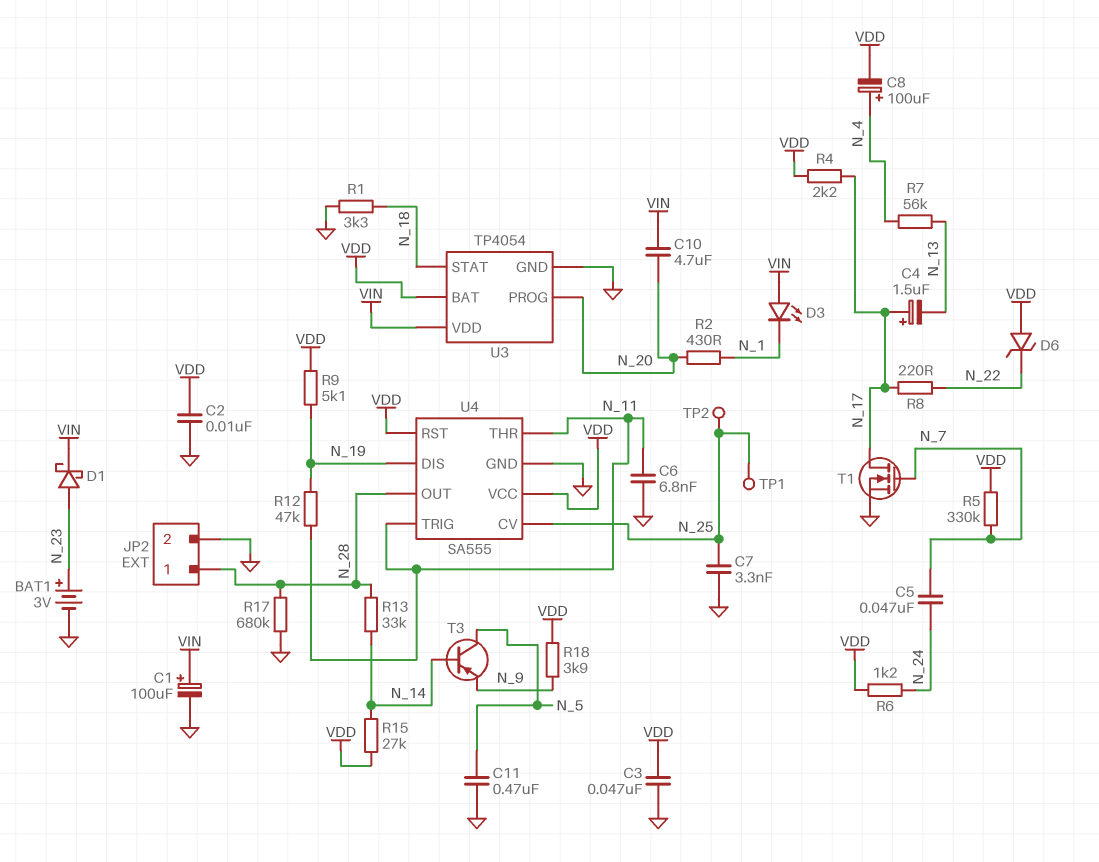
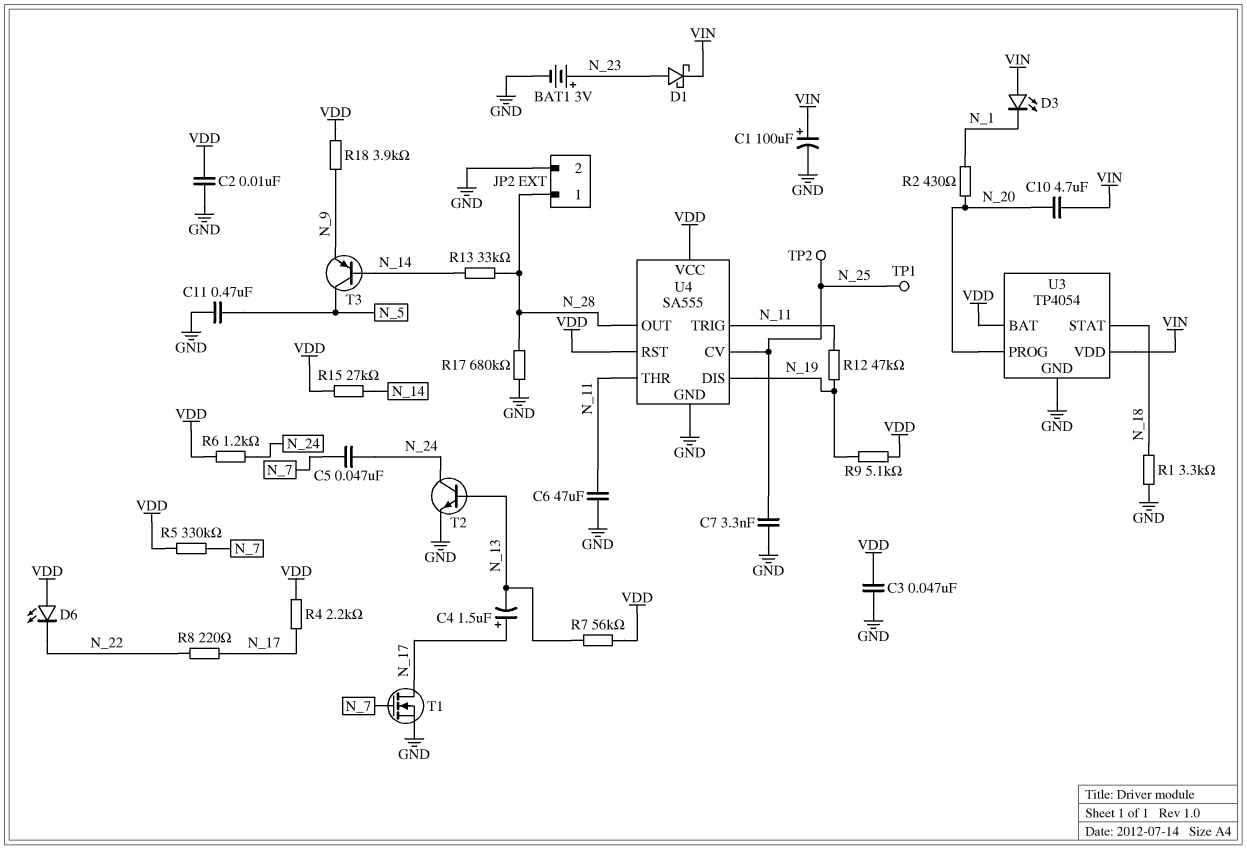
C6: 6.8nF (GND, N_11) -> 47uF (GND, N_11)
C8: 100uF (plus N_4, minus VDD) -> none
D6: zener (A VDD, K N_22) -> LED (A VDD, K N_22)
R7: 56k (N_4, N_13) -> 56k (N_13, VDD)
T2: none -> NPN (B N_13, C N_24, E GND)

